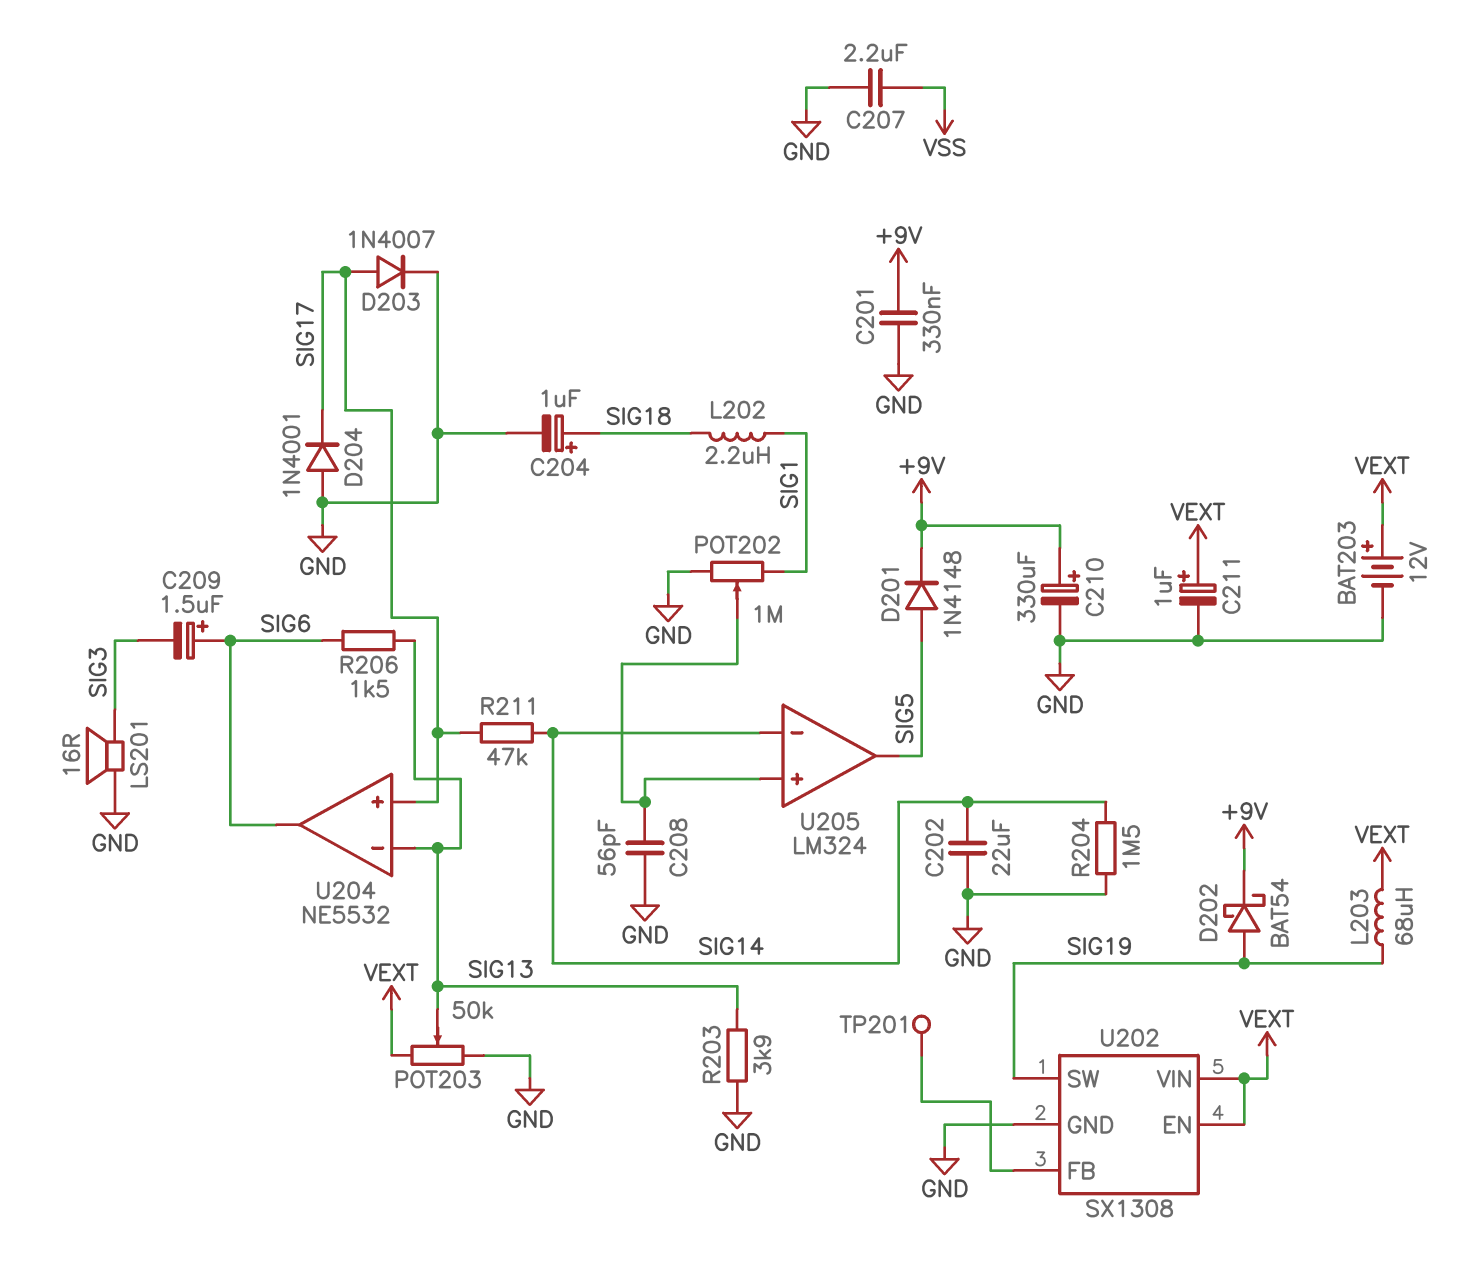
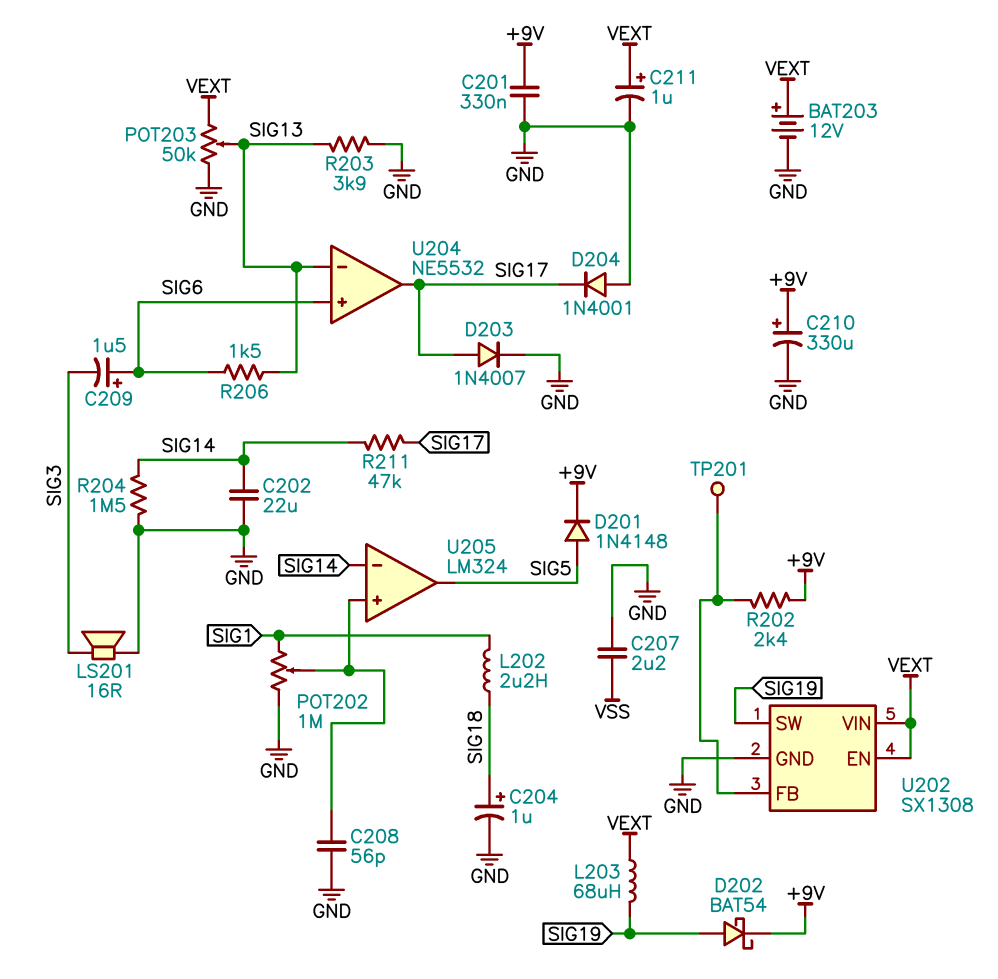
R202: none -> 2.4k (+9V, U202/FB)
U204 pin in+: SIG17 -> SIG6
U204 pin out: SIG6 -> SIG17

